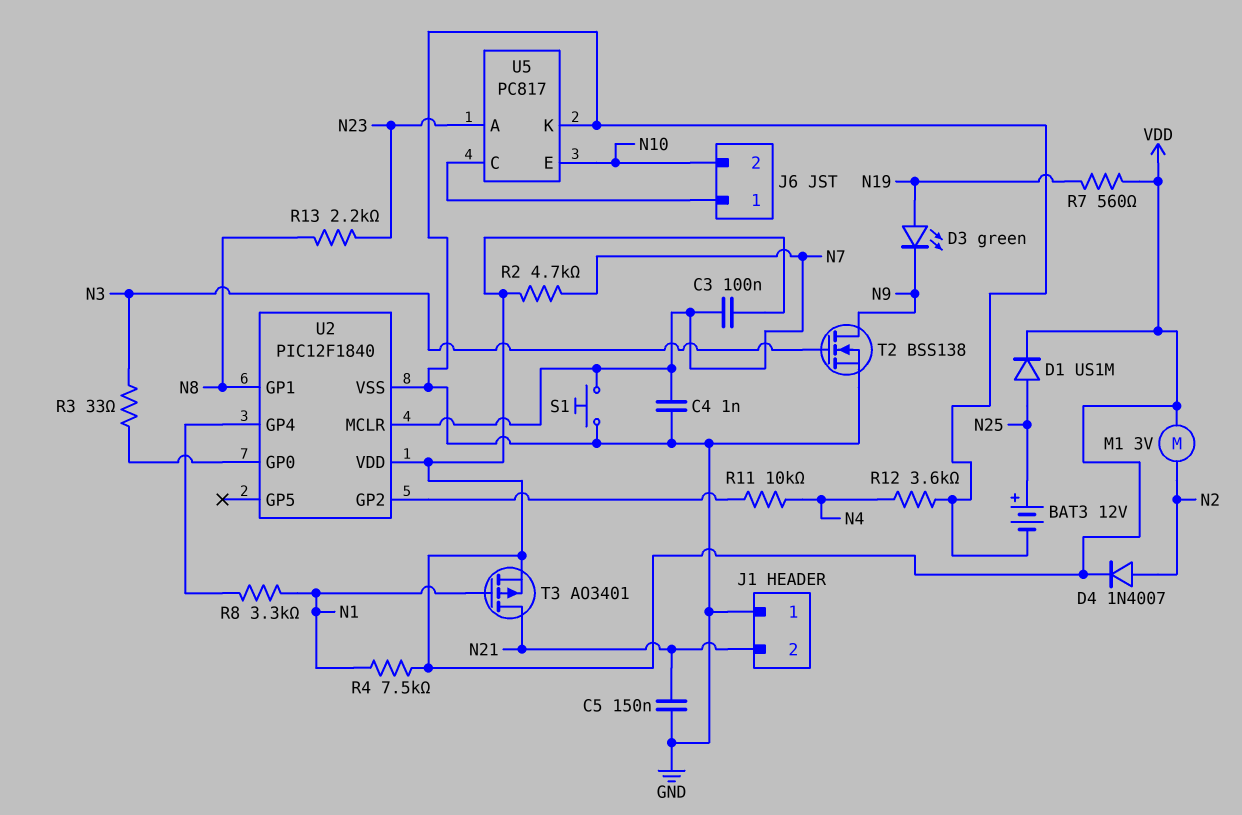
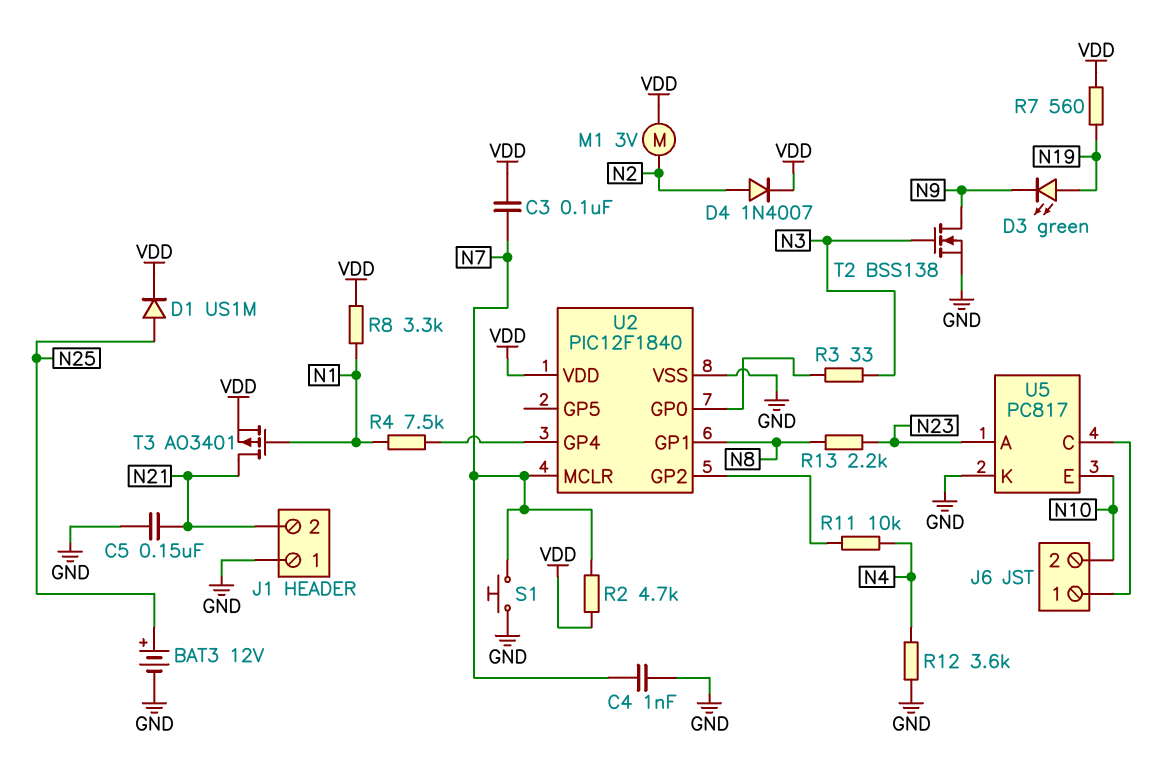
R4: 7.5k (N1, VDD) -> 7.5k (N1, U2/GP4)
R8: 3.3k (N1, U2/GP4) -> 3.3k (N1, VDD)

